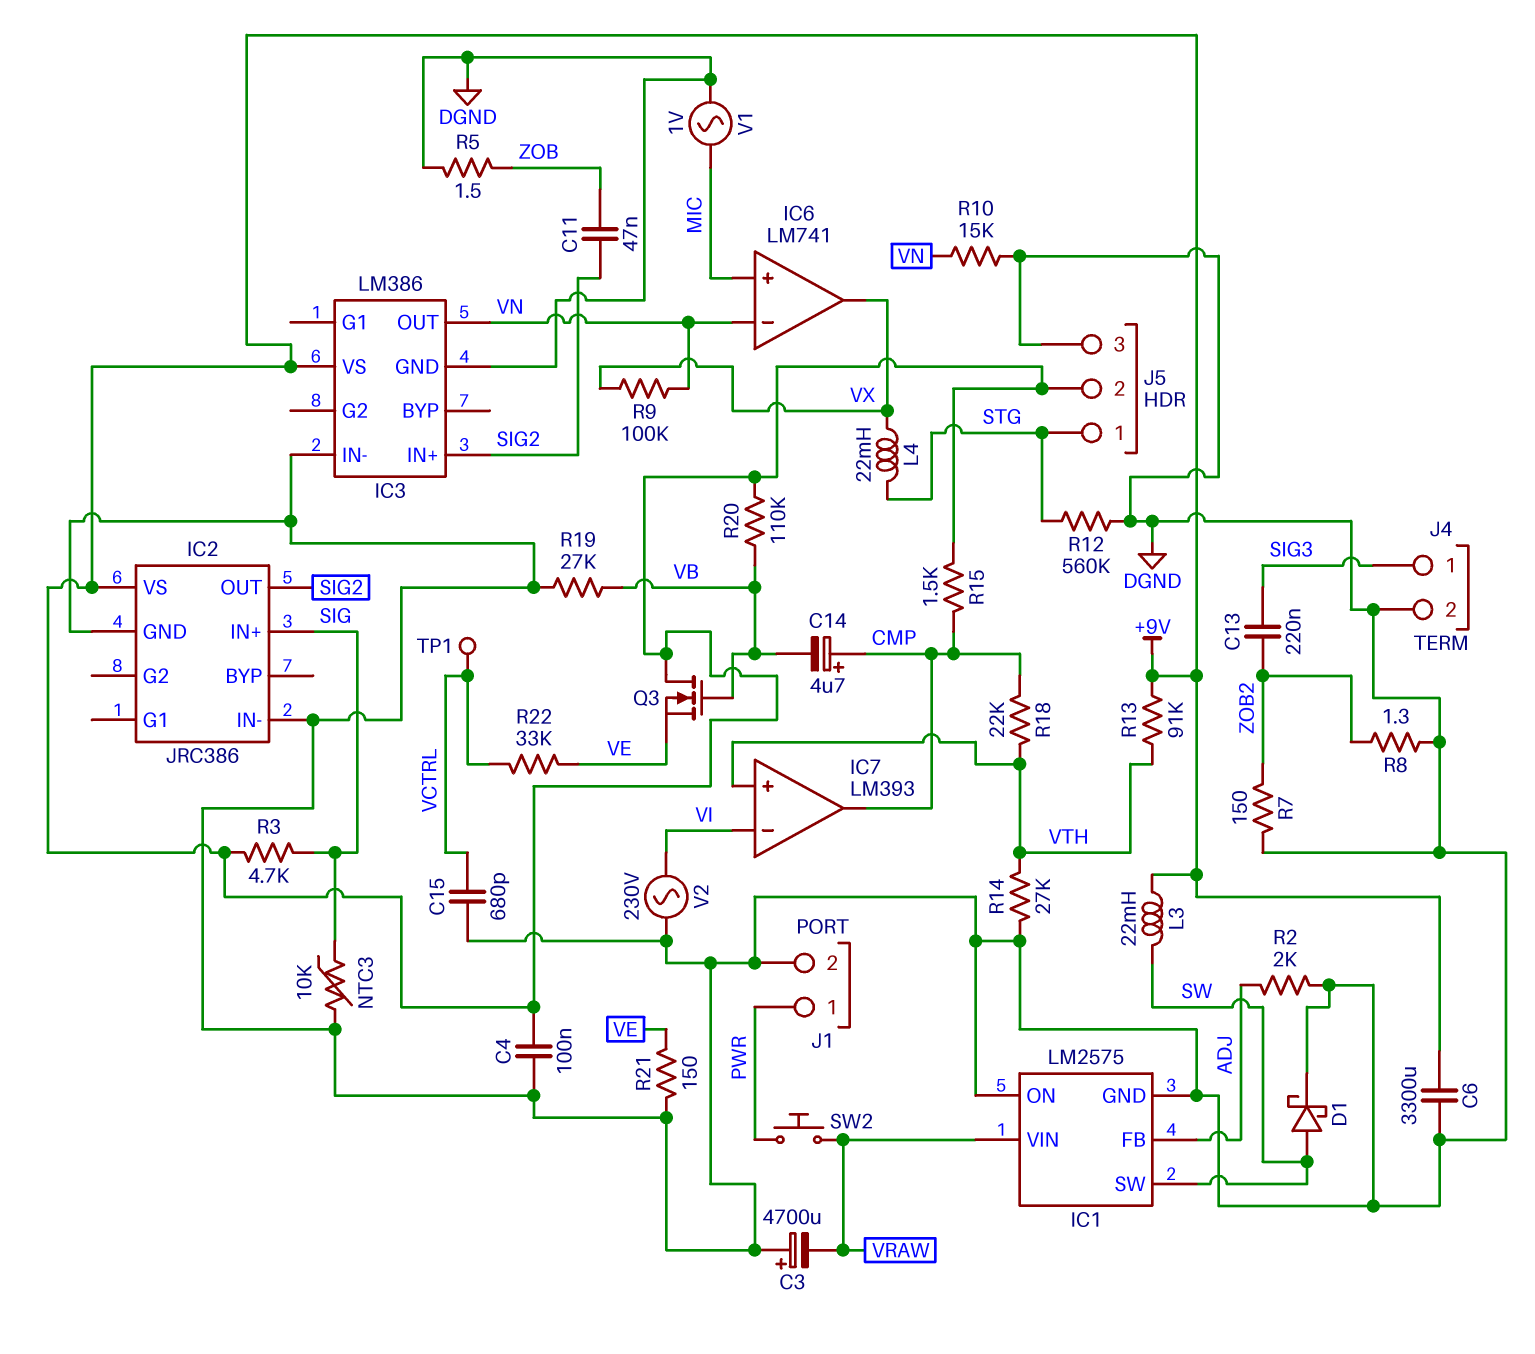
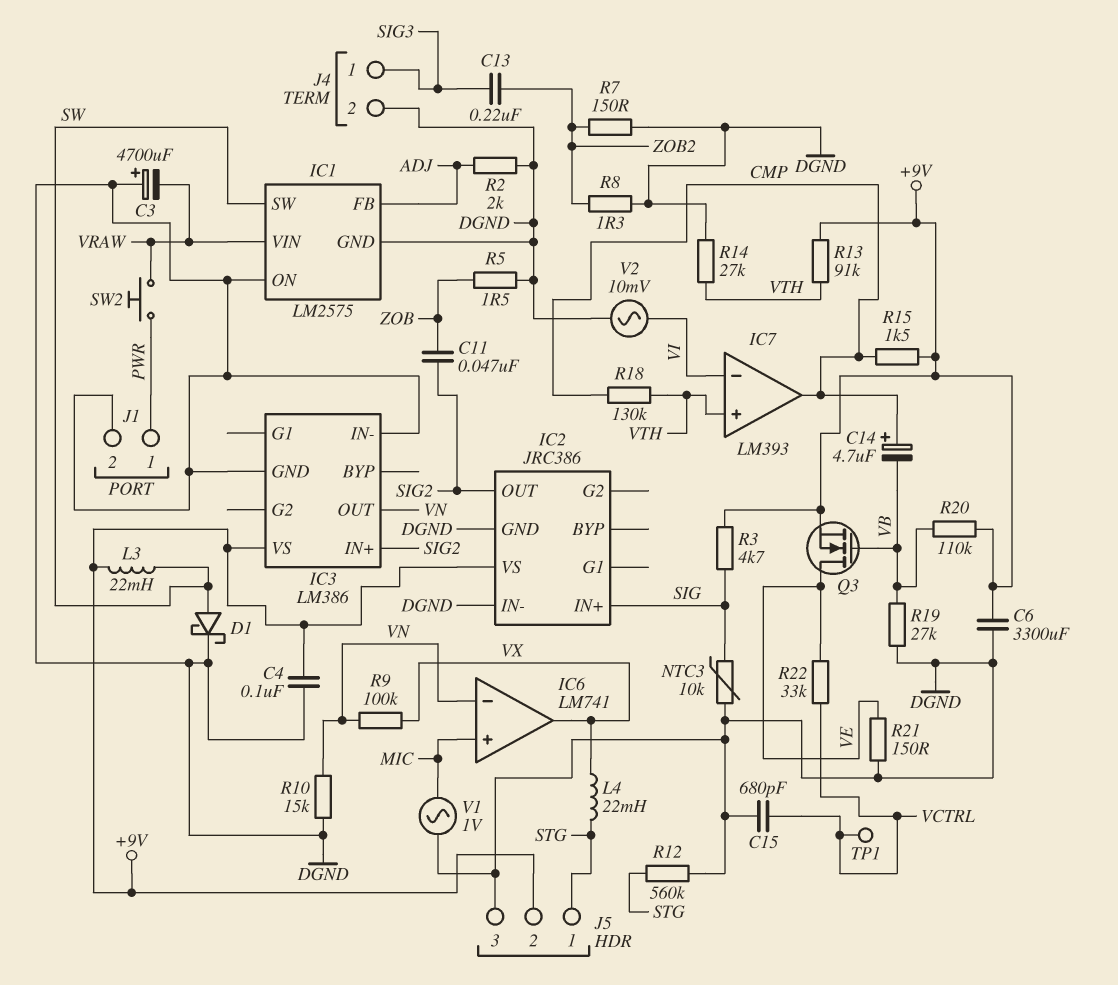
Q3: NMOS (G VB, D +9V, S VE) -> NMOS (G VB, D VE, S +9V)
R18: 22k (CMP, VTH) -> 130k (CMP, VTH)
V2: AC 230V (DGND, VI) -> AC 10mV (DGND, VI)

